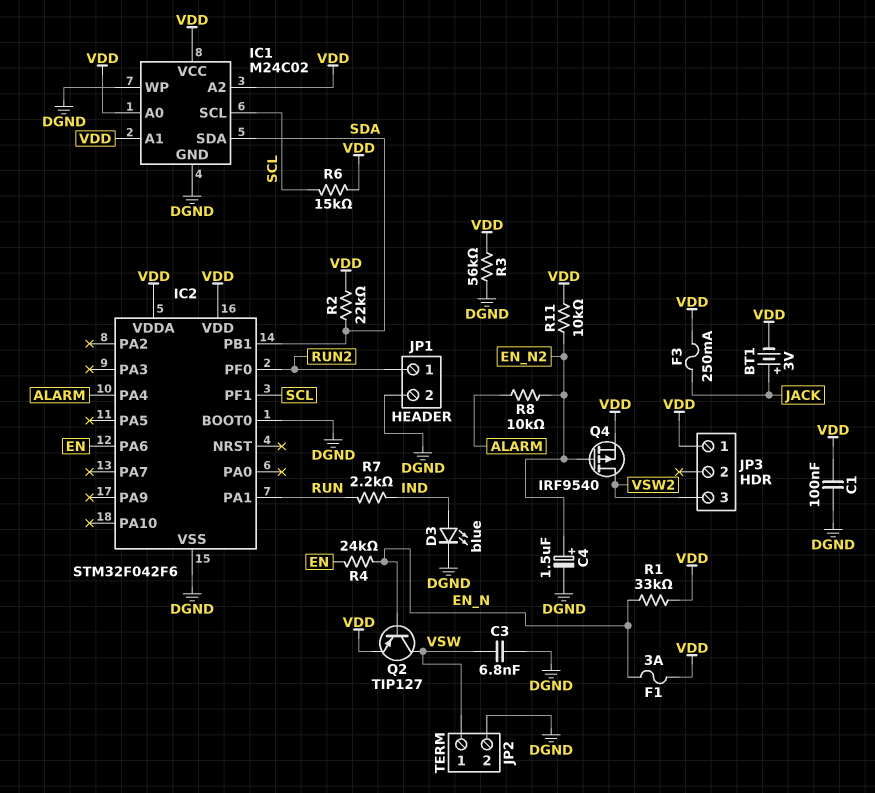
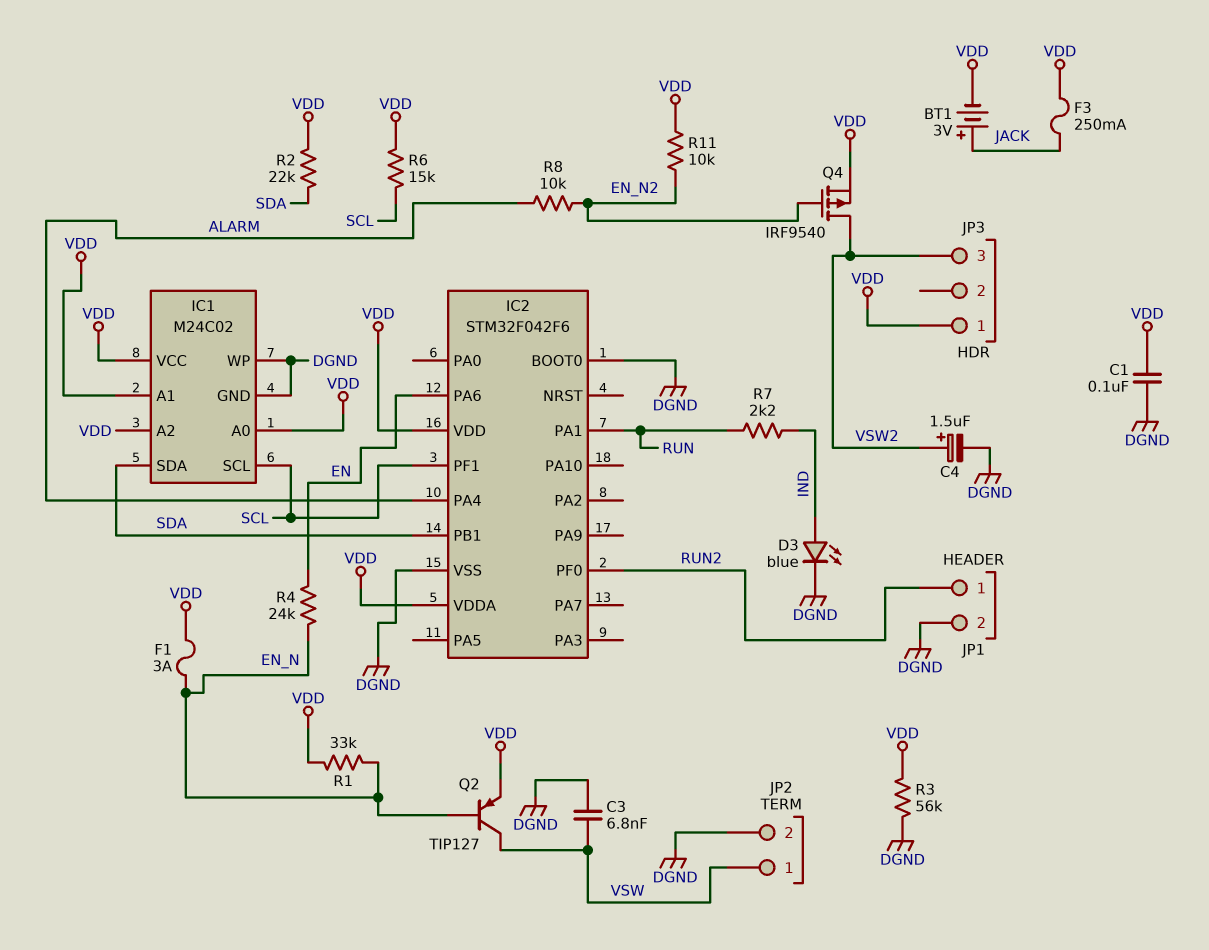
C4: 1.5uF (plus EN_N2, minus DGND) -> 1.5uF (plus VSW2, minus DGND)

